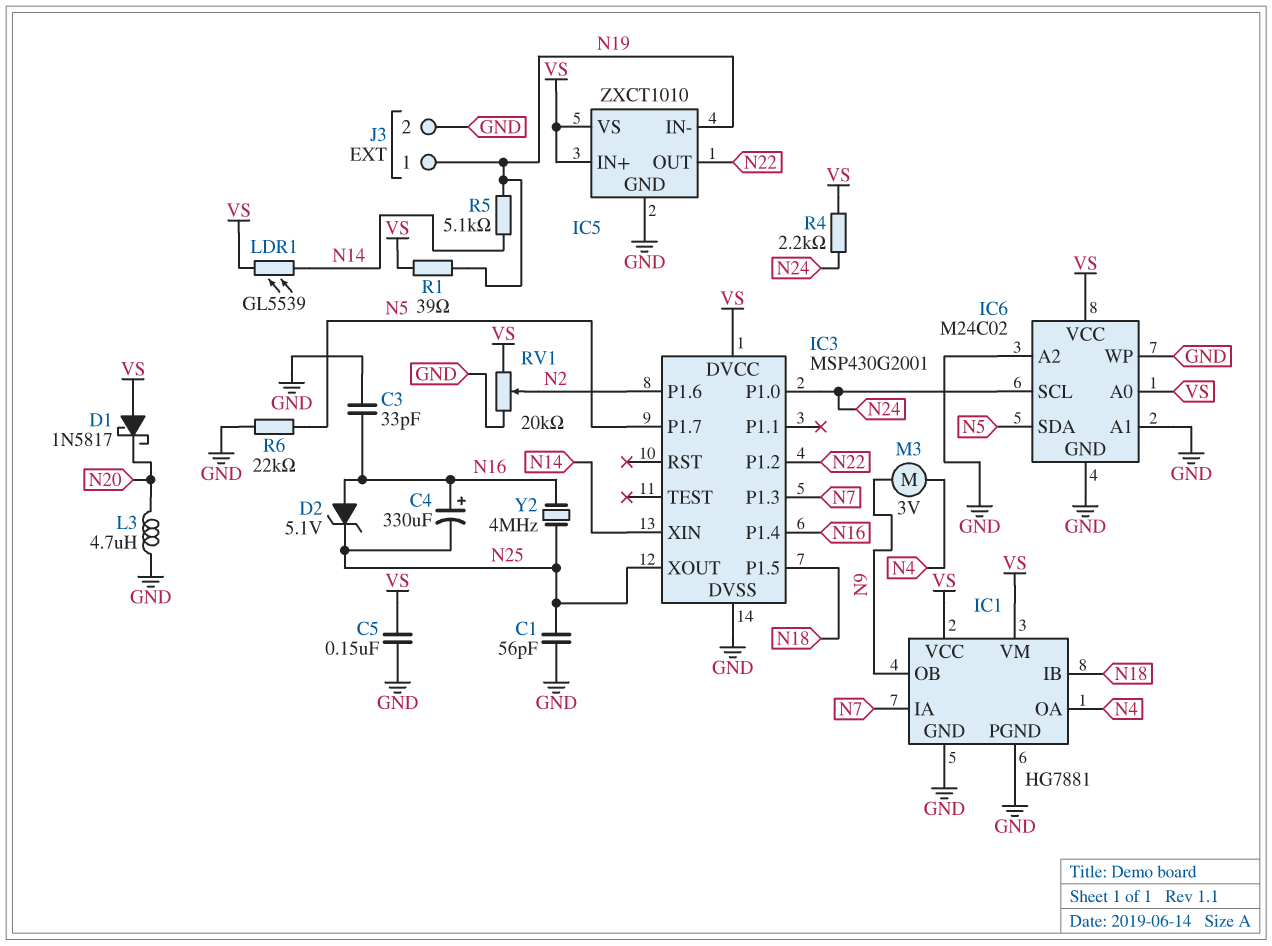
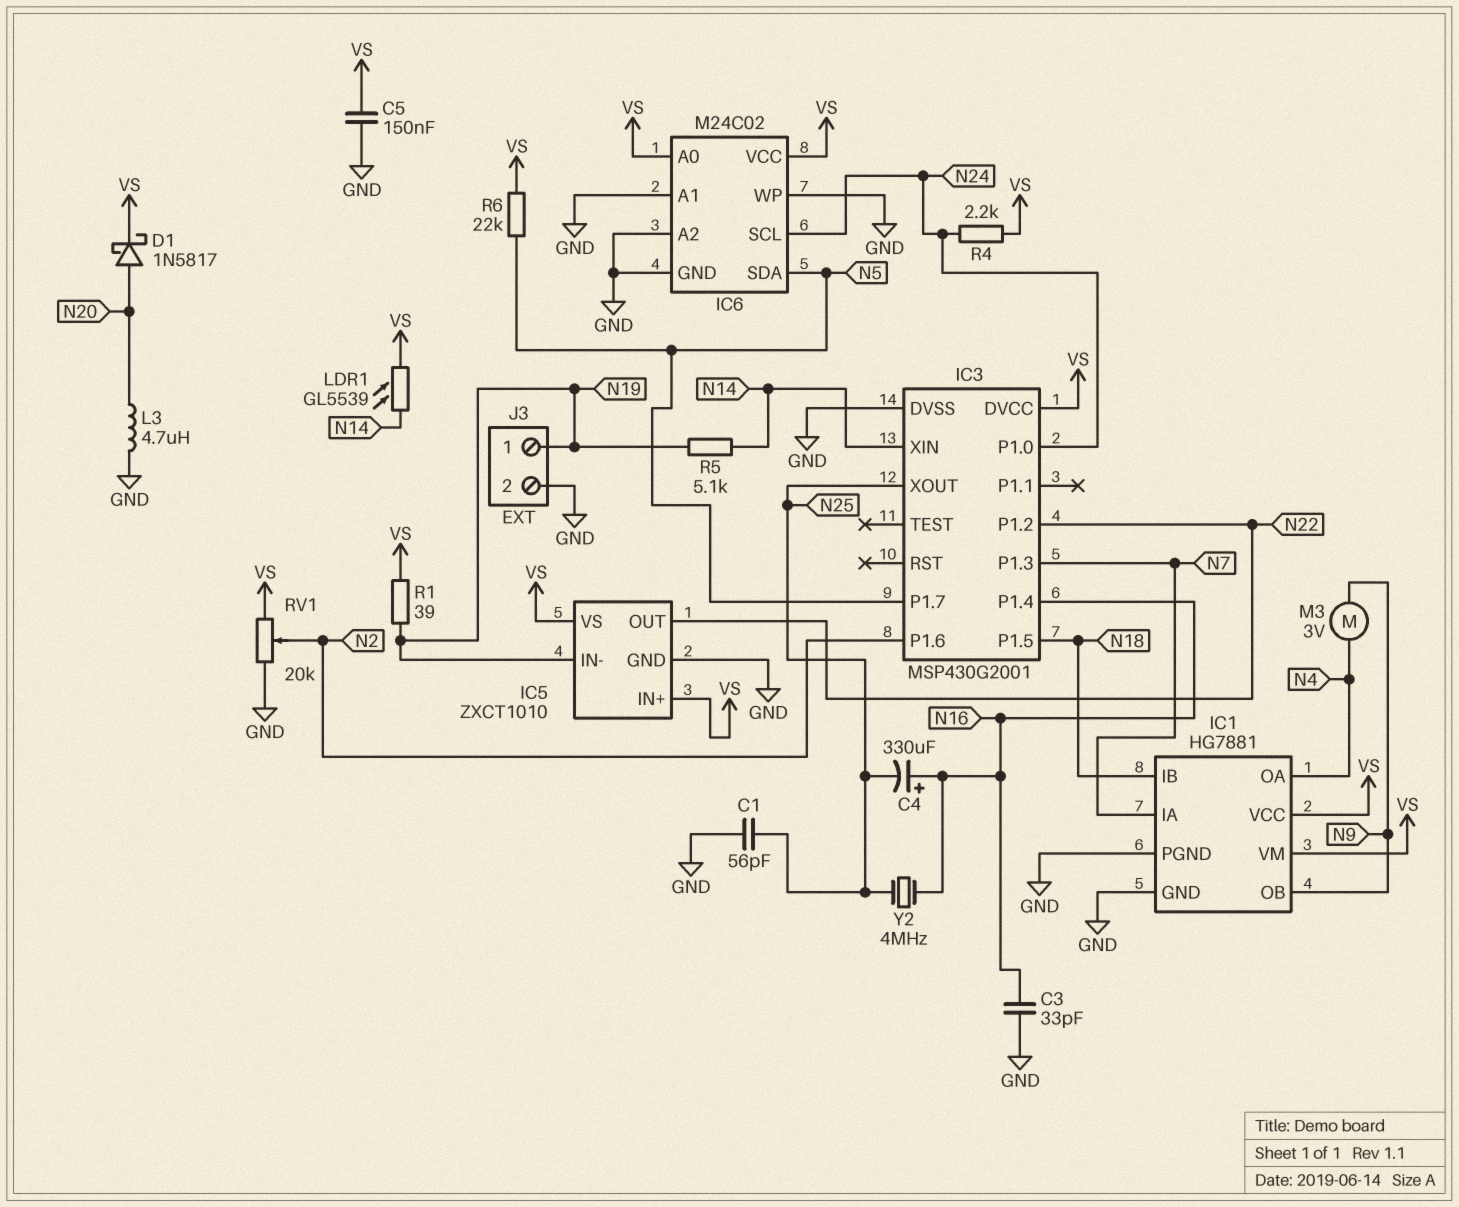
D1: schottky 1N5817 (A VS, K N20) -> schottky 1N5817 (A N20, K VS)
D2: zener 5.1V (A N16, K N25) -> none
R6: 22k (GND, N5) -> 22k (N5, VS)

